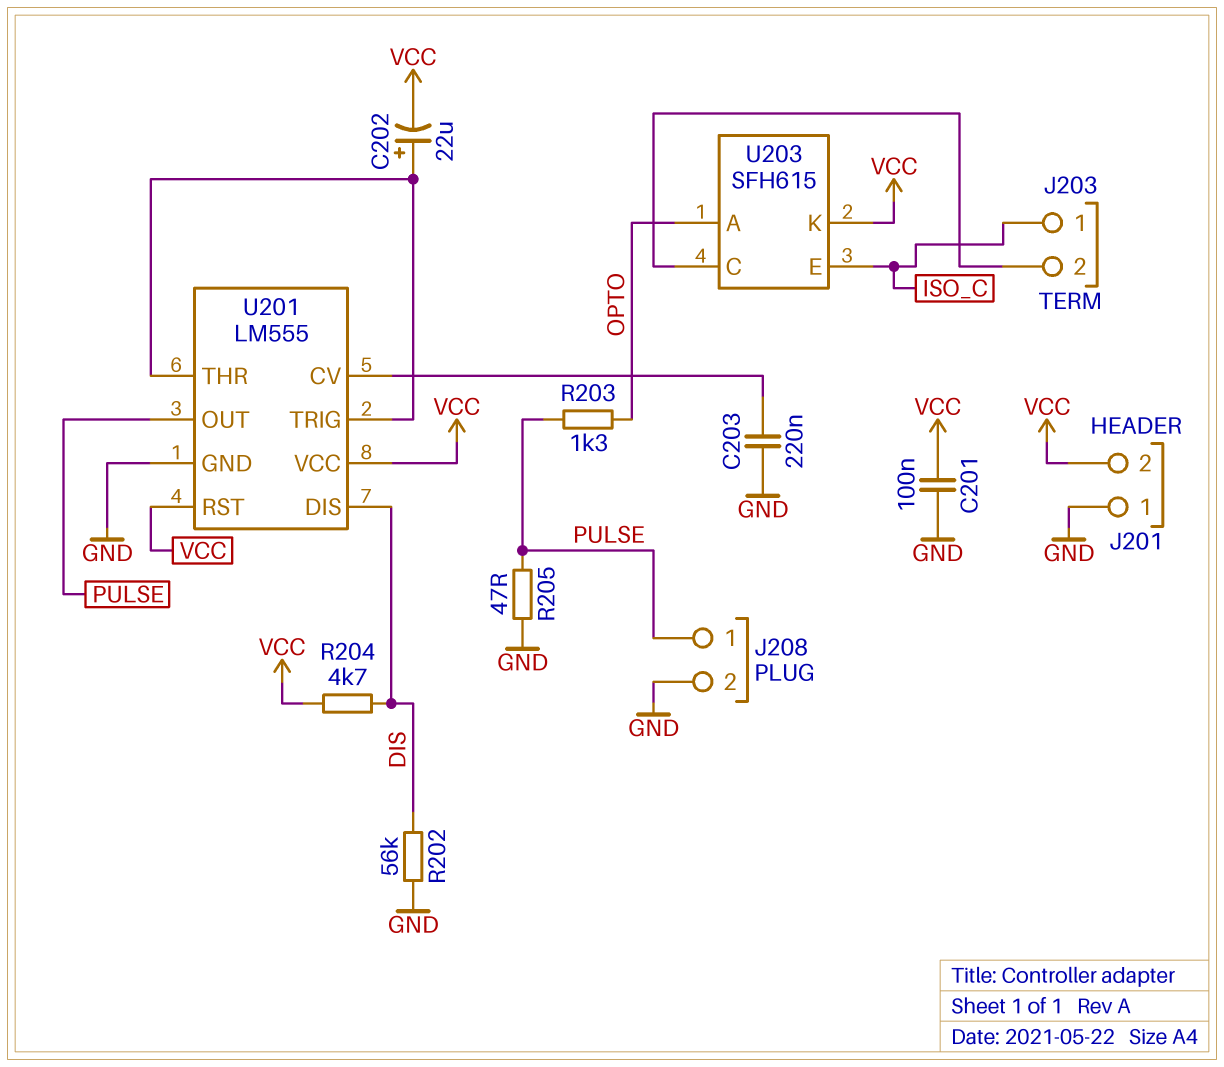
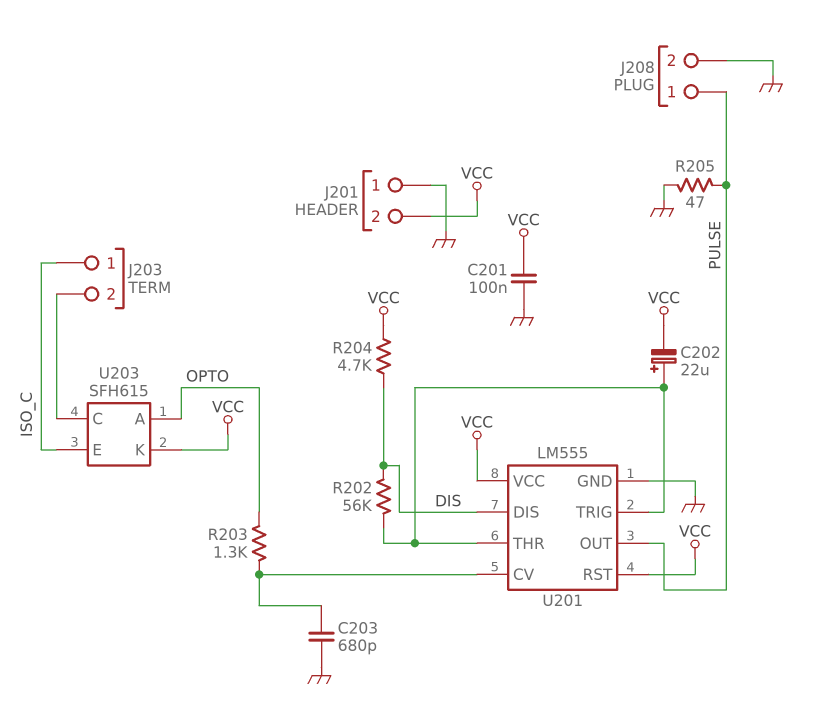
C203: 220nF (GND, U201/CV) -> 680pF (GND, U201/CV)
R202: 56k (DIS, GND) -> 56k (DIS, U201/THR)
R203: 1.3k (OPTO, PULSE) -> 1.3k (OPTO, U201/CV)

